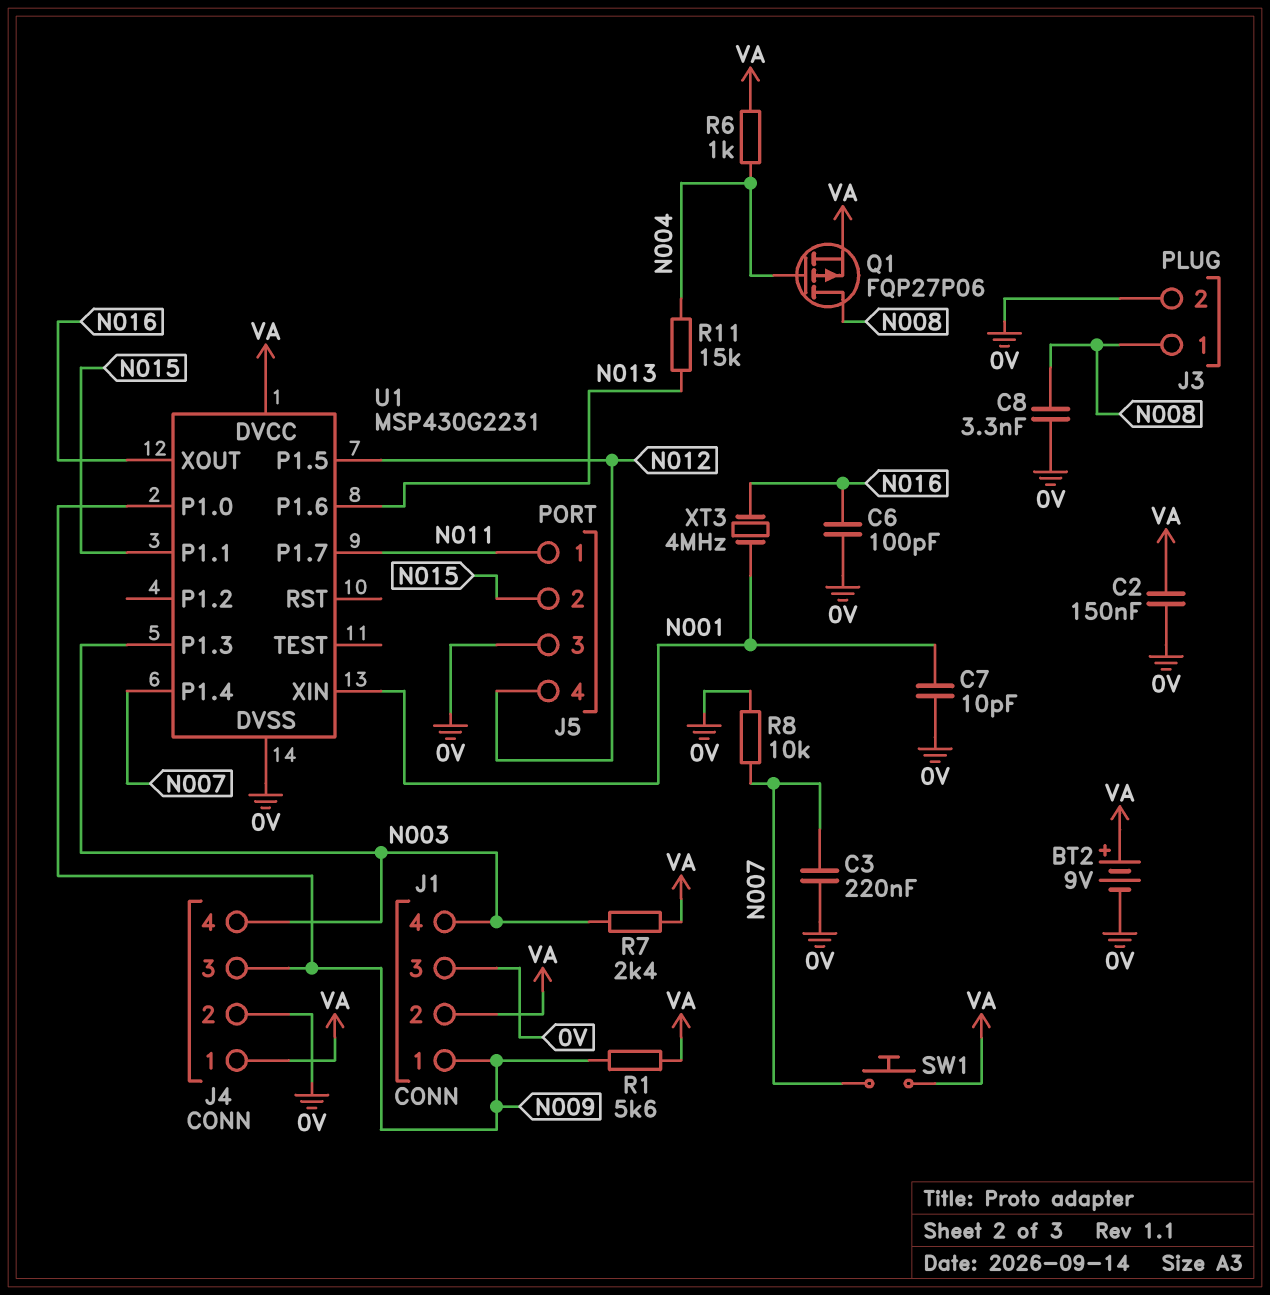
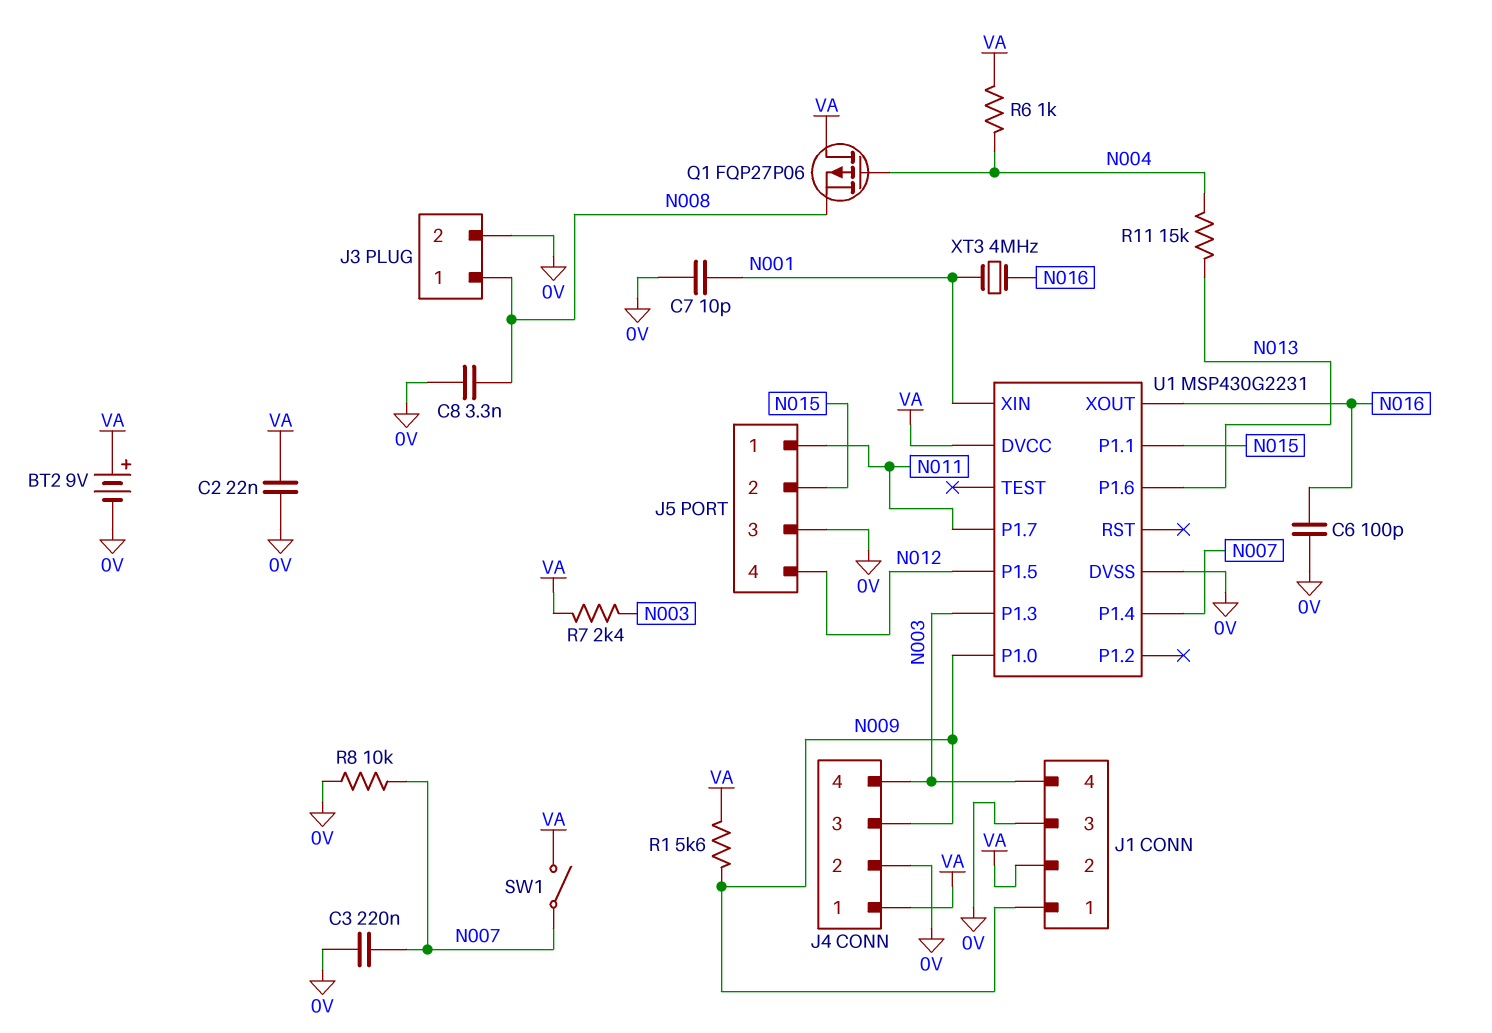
C2: 150nF (0V, VA) -> 22nF (0V, VA)
Q1: PMOS FQP27P06 (G N004, D N008, S VA) -> PMOS FQP27P06 (G N004, D VA, S N008)
SW1: button (N007, VA) -> switch (N007, VA)

